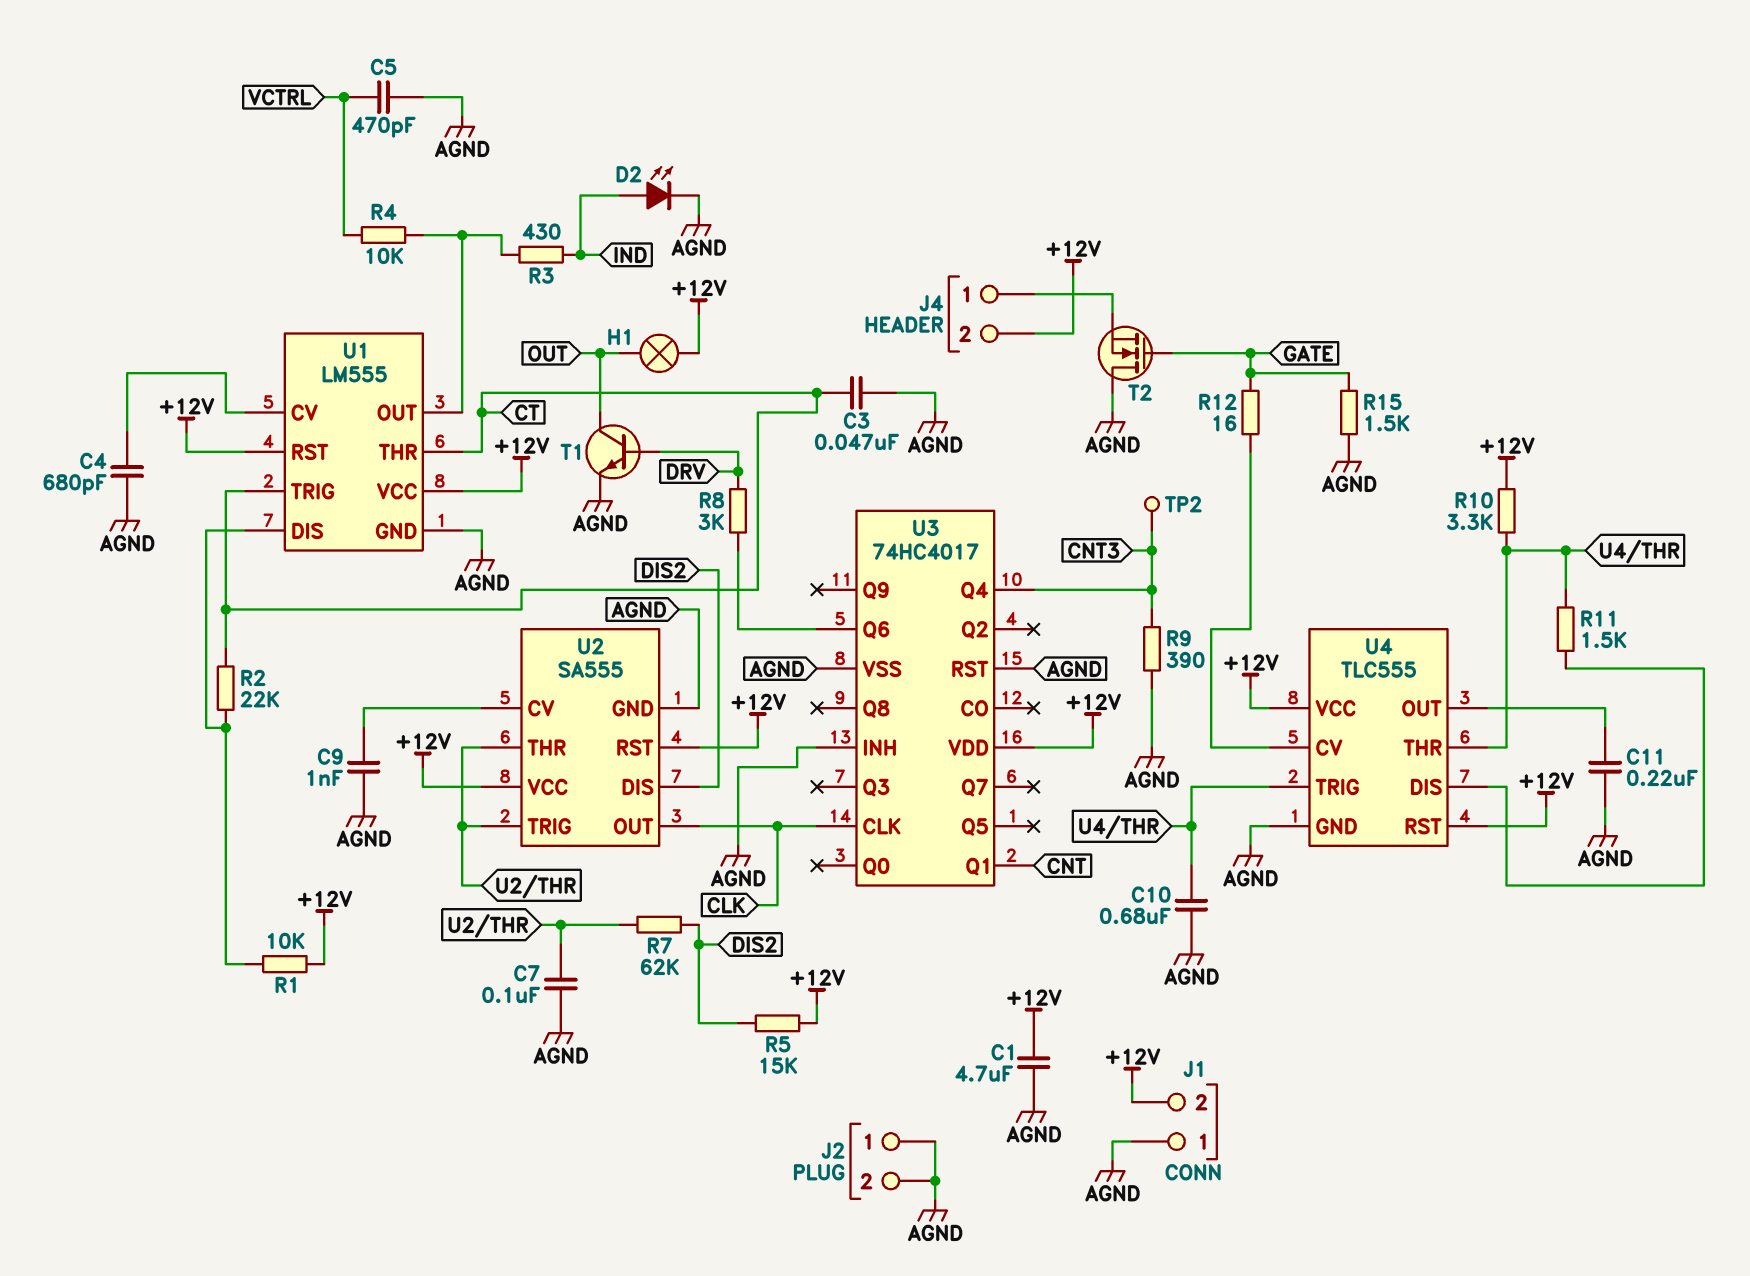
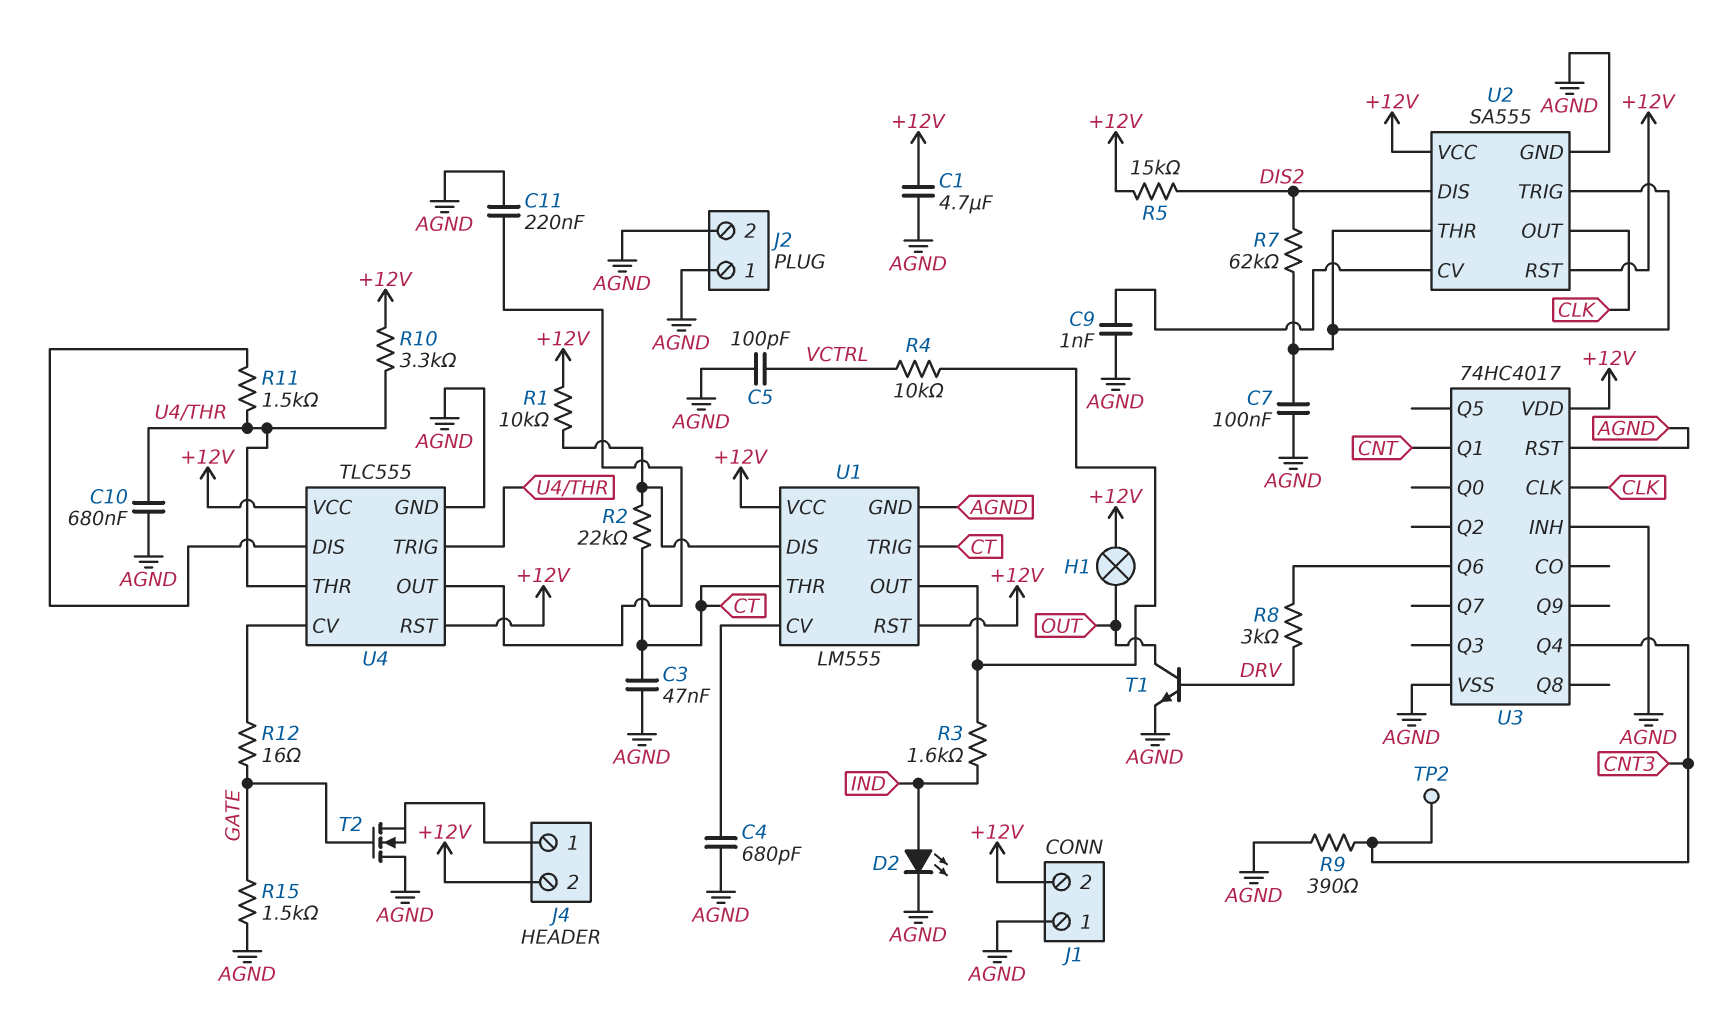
C5: 470pF (AGND, VCTRL) -> 100pF (AGND, VCTRL)
R3: 430 (IND, U1/OUT) -> 1.6k (IND, U1/OUT)

